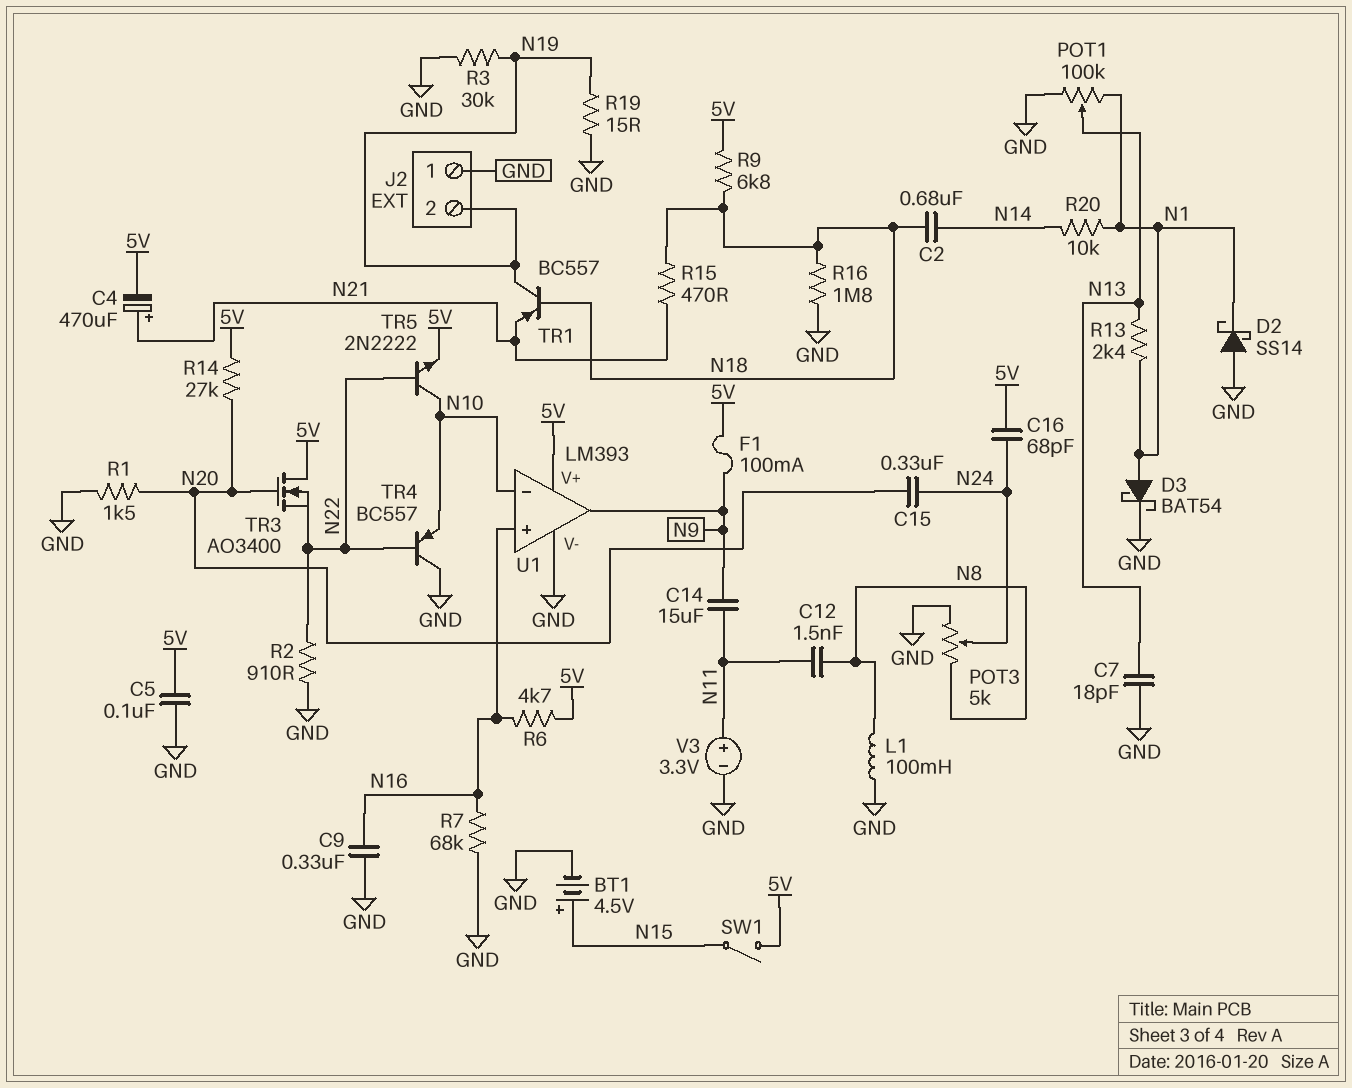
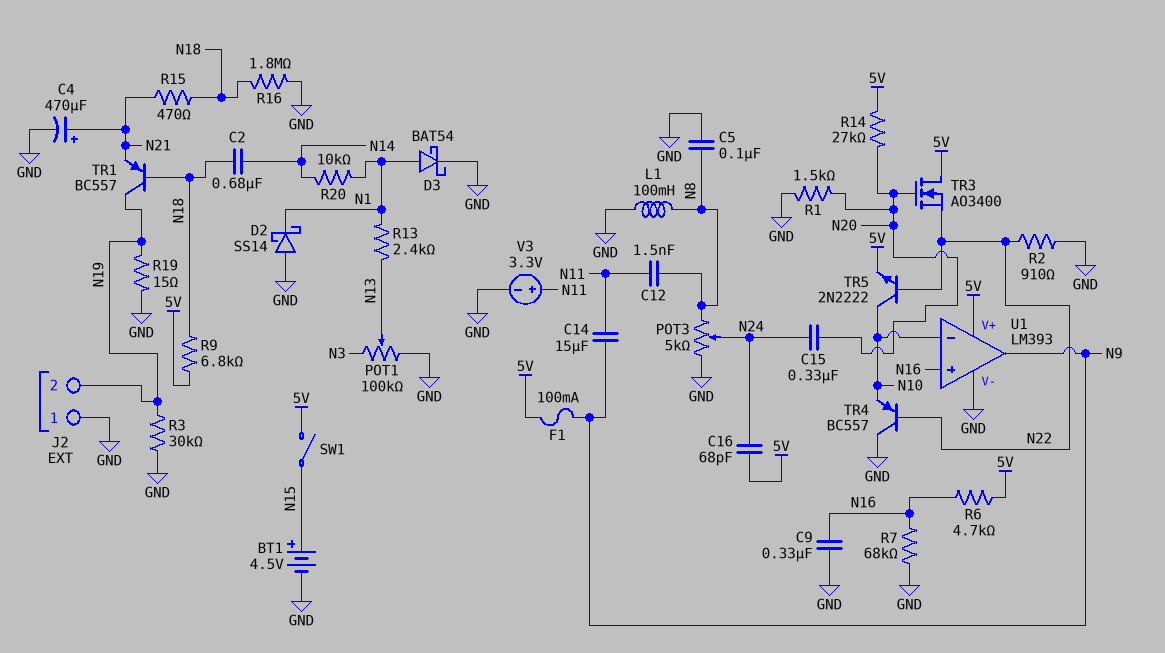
C4: 470uF (plus N21, minus 5V) -> 470uF (plus N21, minus GND)
C5: 100nF (5V, GND) -> 100nF (GND, N8)
C7: 18pF (GND, N13) -> none
POT1: 100k (GND, N1, wiper N13) -> 100k (GND, N3, wiper N13)

